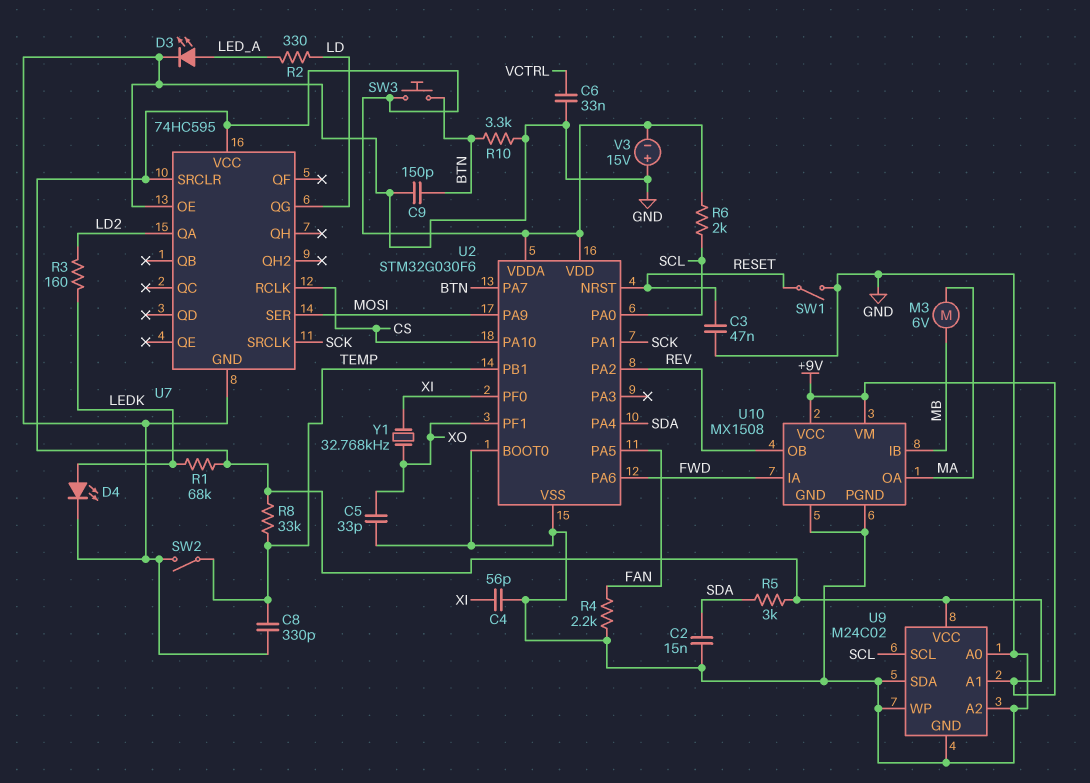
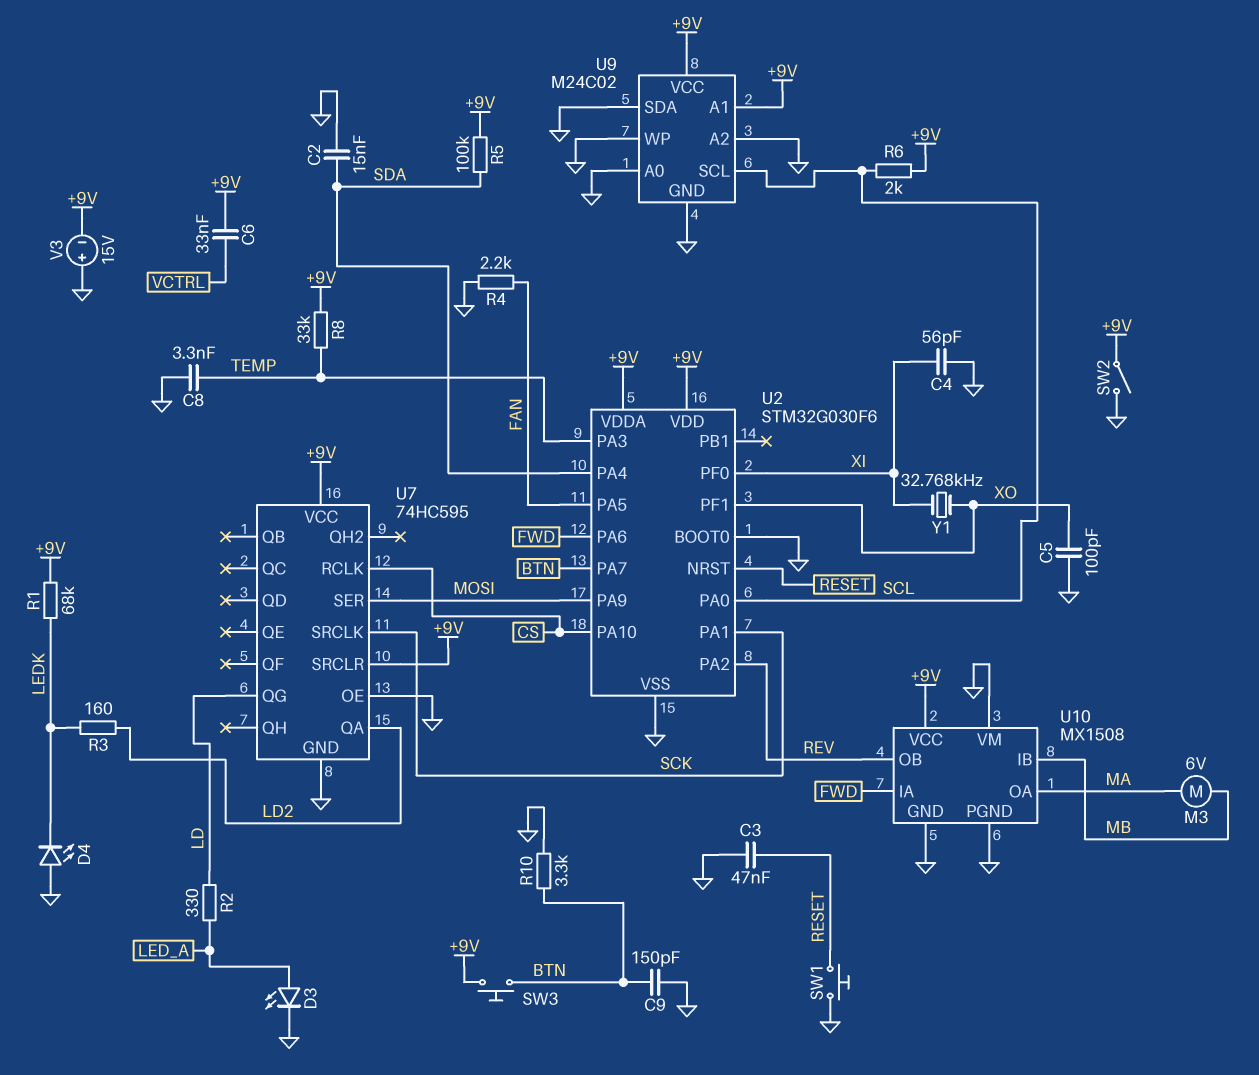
C5: 33pF (GND, XO) -> 100pF (GND, XO)
C6: 33nF (GND, VCTRL) -> 33nF (+9V, VCTRL)
C8: 330pF (GND, TEMP) -> 3.3nF (GND, TEMP)
D4: LED (A LEDK, K GND) -> LED (A GND, K LEDK)
R5: 3k (+9V, SDA) -> 100k (+9V, SDA)
SW1: switch (GND, RESET) -> button (GND, RESET)
SW2: switch (GND, TEMP) -> switch (+9V, GND)
U2 pin PA3: none -> TEMP
U2 pin PB1: TEMP -> none
U10 pin VM: +9V -> GND

